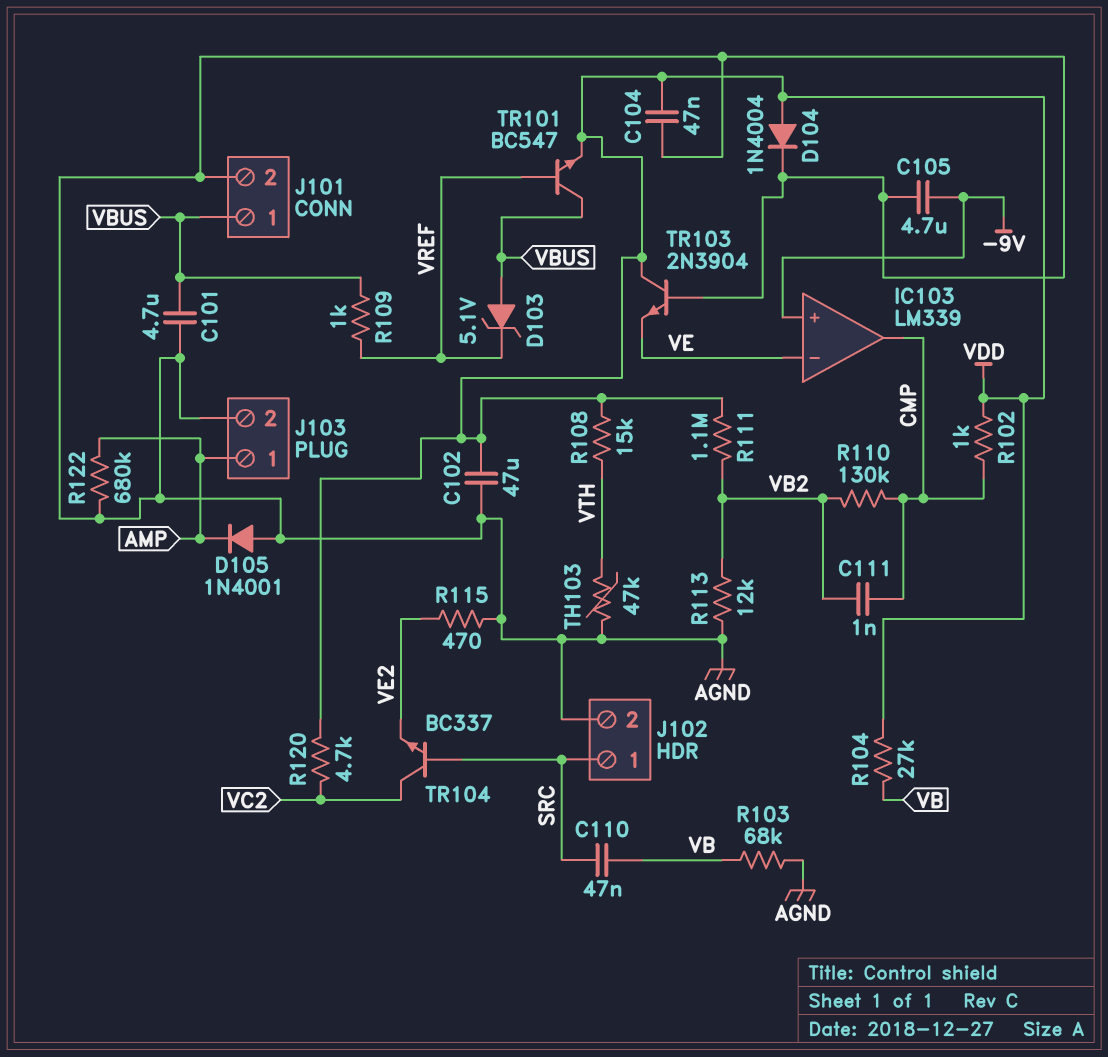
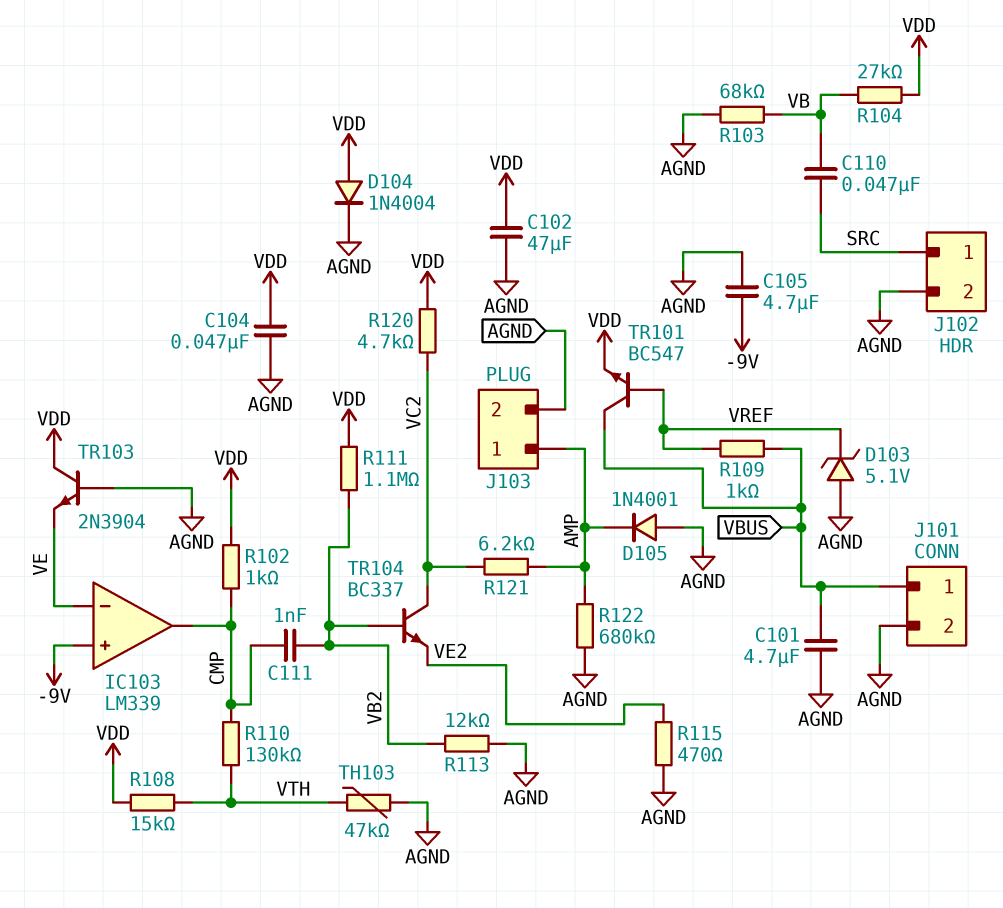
D103: zener 5.1V (A VBUS, K VREF) -> zener 5.1V (A AGND, K VREF)
R110: 130k (CMP, VB2) -> 130k (CMP, VTH)
R121: none -> 6.2k (AMP, VC2)
TR104: NPN BC337 (B SRC, C VC2, E VE2) -> NPN BC337 (B VB2, C VC2, E VE2)

